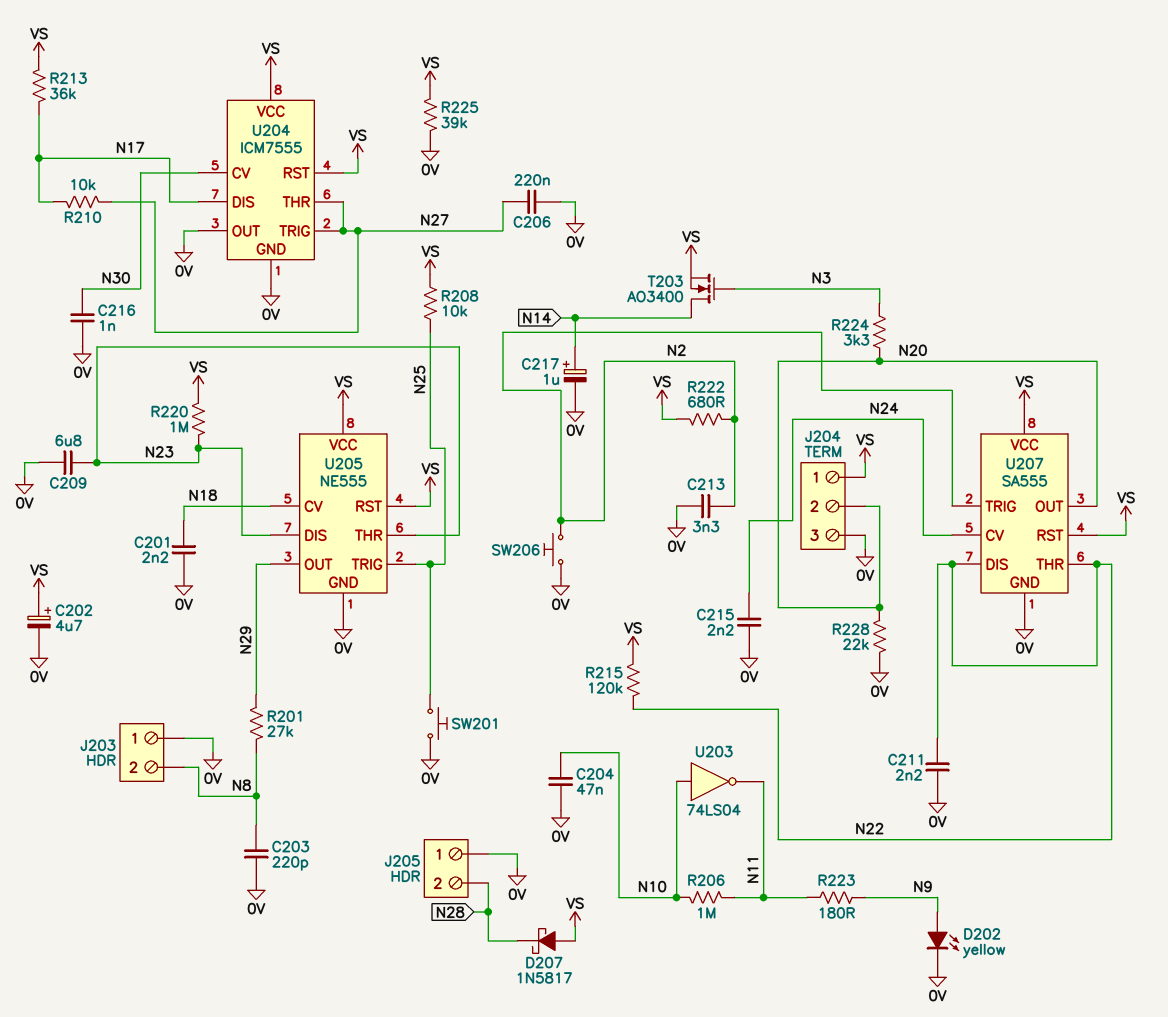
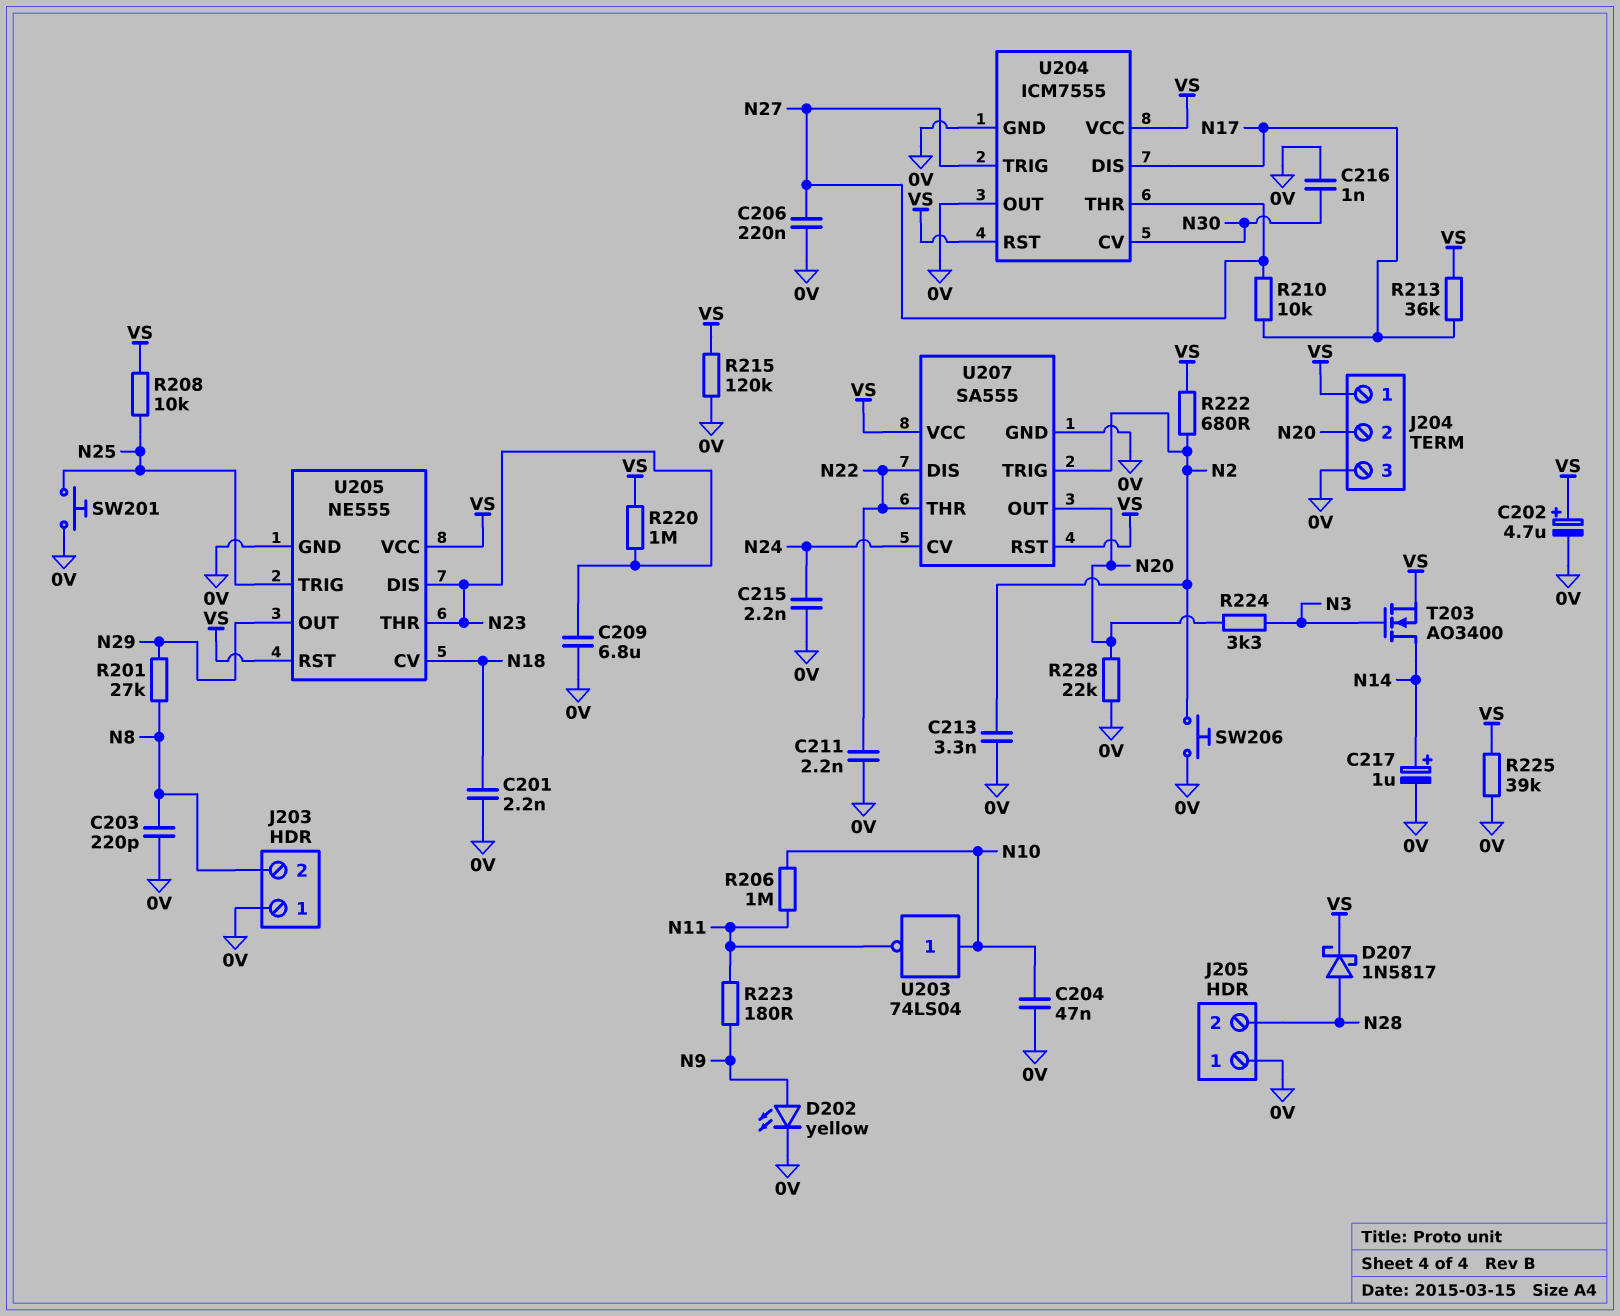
D207: schottky 1N5817 (A VS, K N28) -> schottky 1N5817 (A N28, K VS)
R215: 120k (N22, VS) -> 120k (0V, VS)

